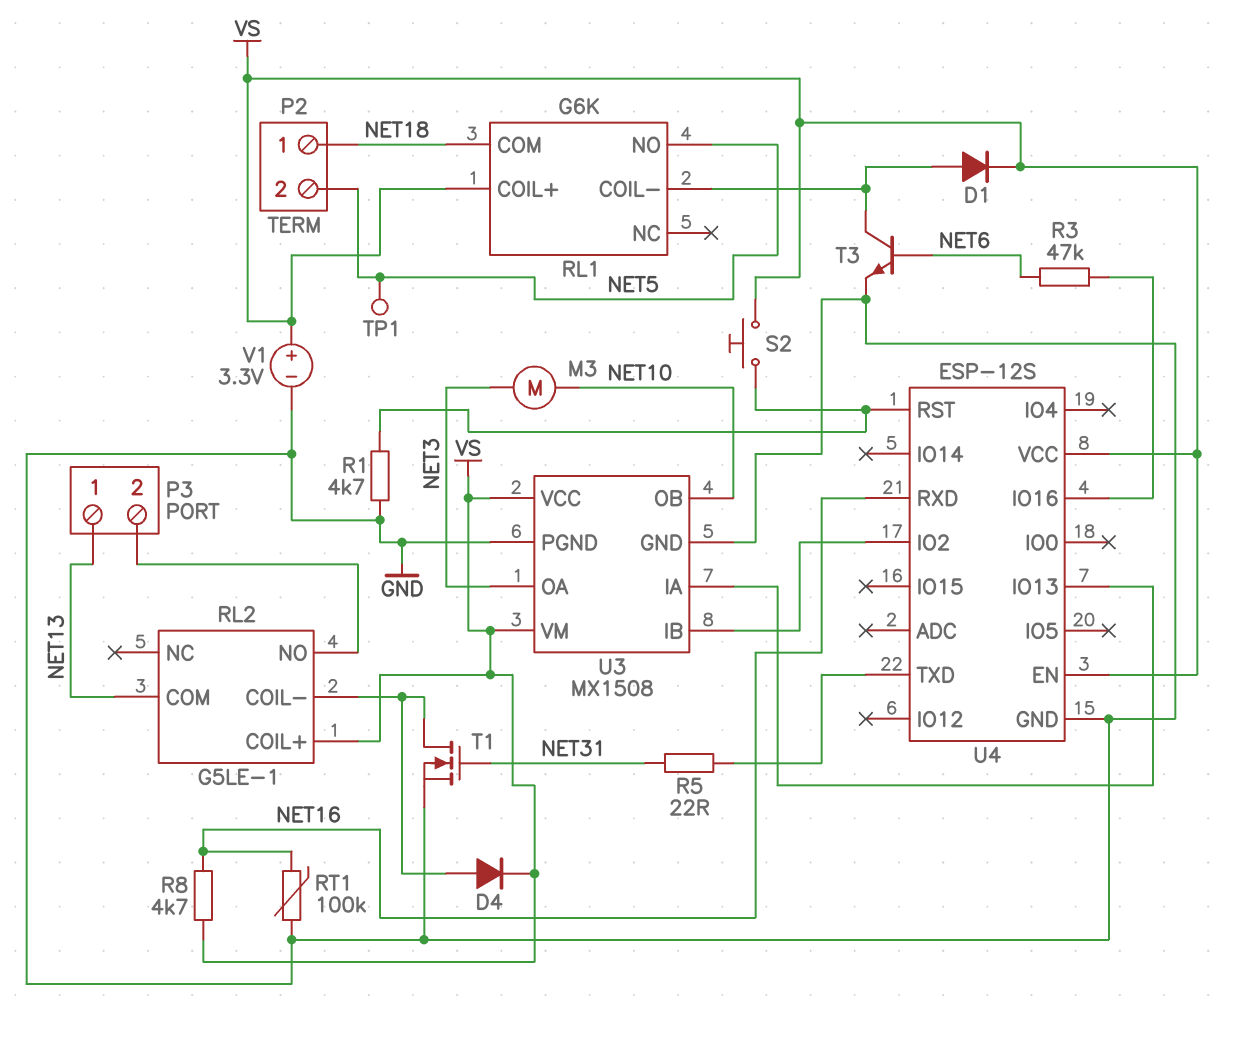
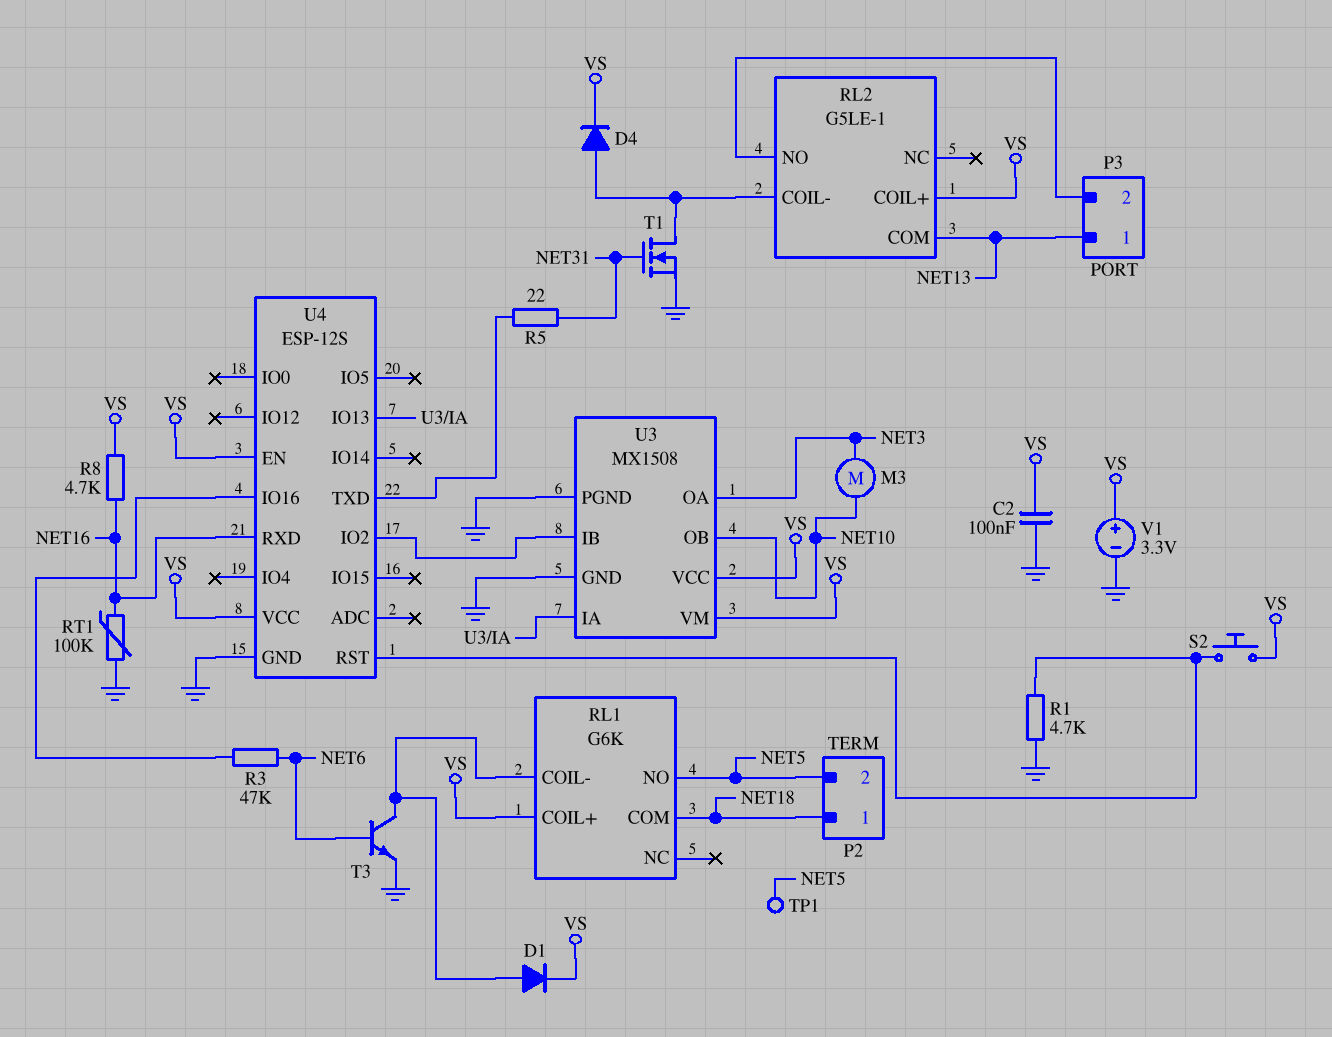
C2: none -> 100nF (GND, VS)

